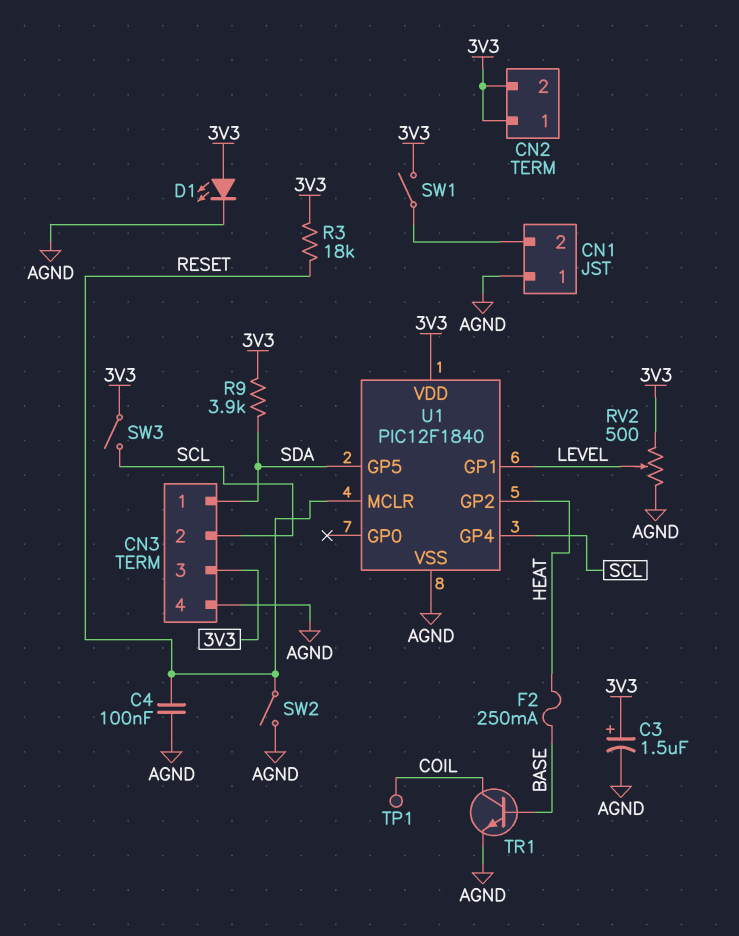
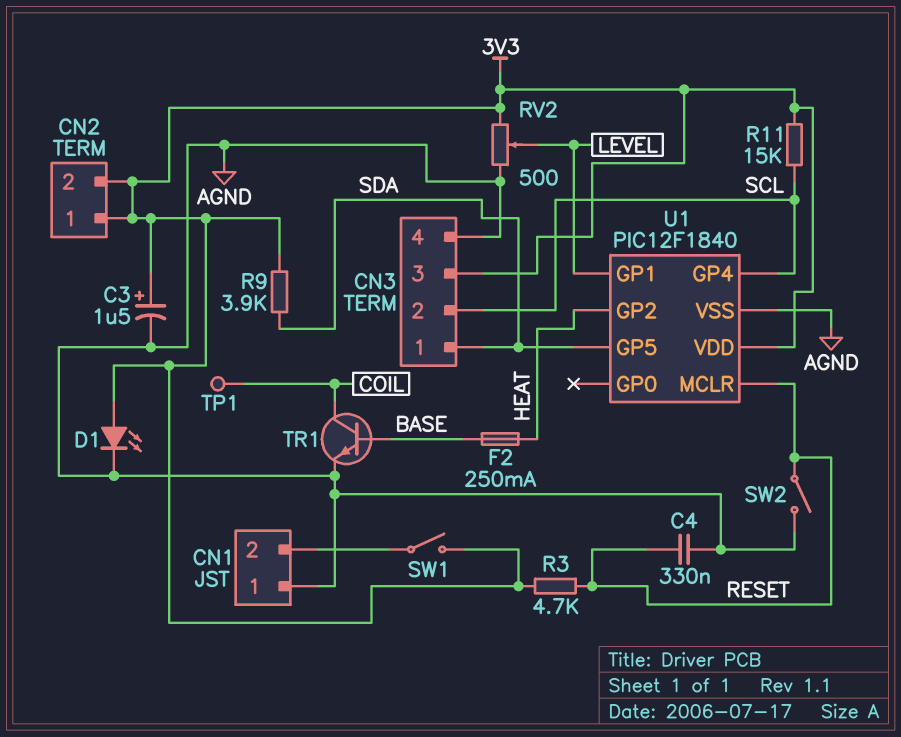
C4: 100nF (AGND, RESET) -> 330nF (AGND, RESET)
R3: 18k (3V3, RESET) -> 4.7k (3V3, RESET)
R11: none -> 15k (3V3, SCL)
SW3: switch (3V3, SCL) -> none

